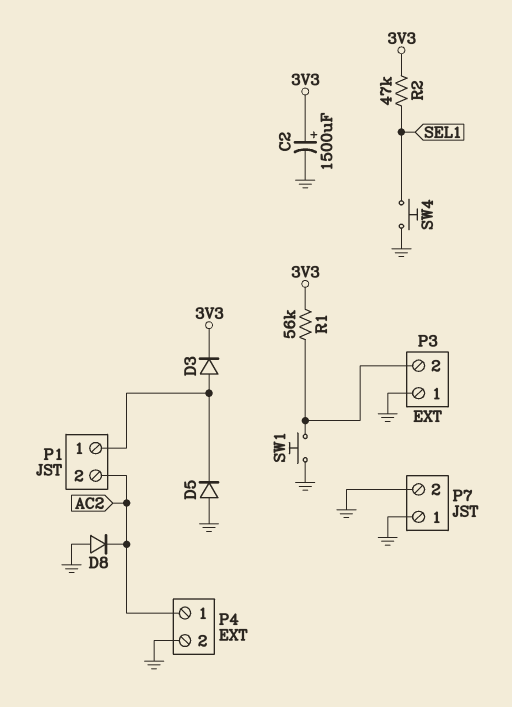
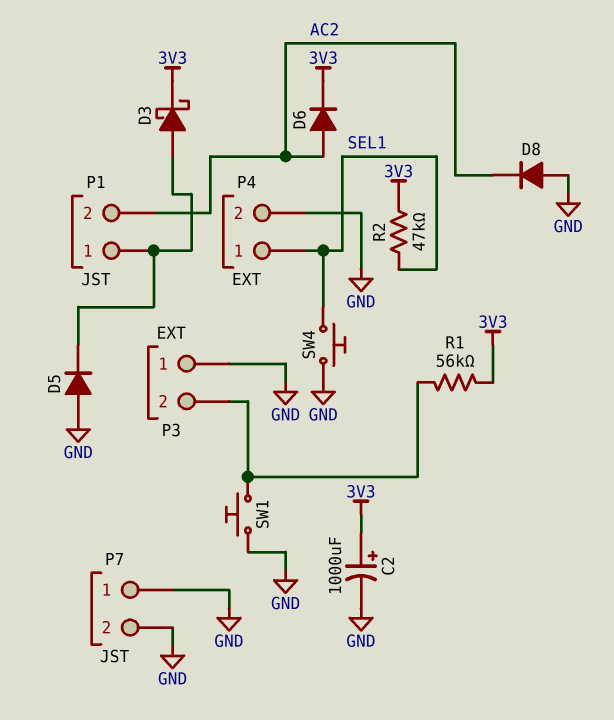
C2: 1500uF (plus 3V3, minus GND) -> 1000uF (plus 3V3, minus GND)
D3: diode (A P1/1, K 3V3) -> schottky (A P1/1, K 3V3)
D6: none -> diode (A AC2, K 3V3)
P4 pin 1: AC2 -> SEL1

